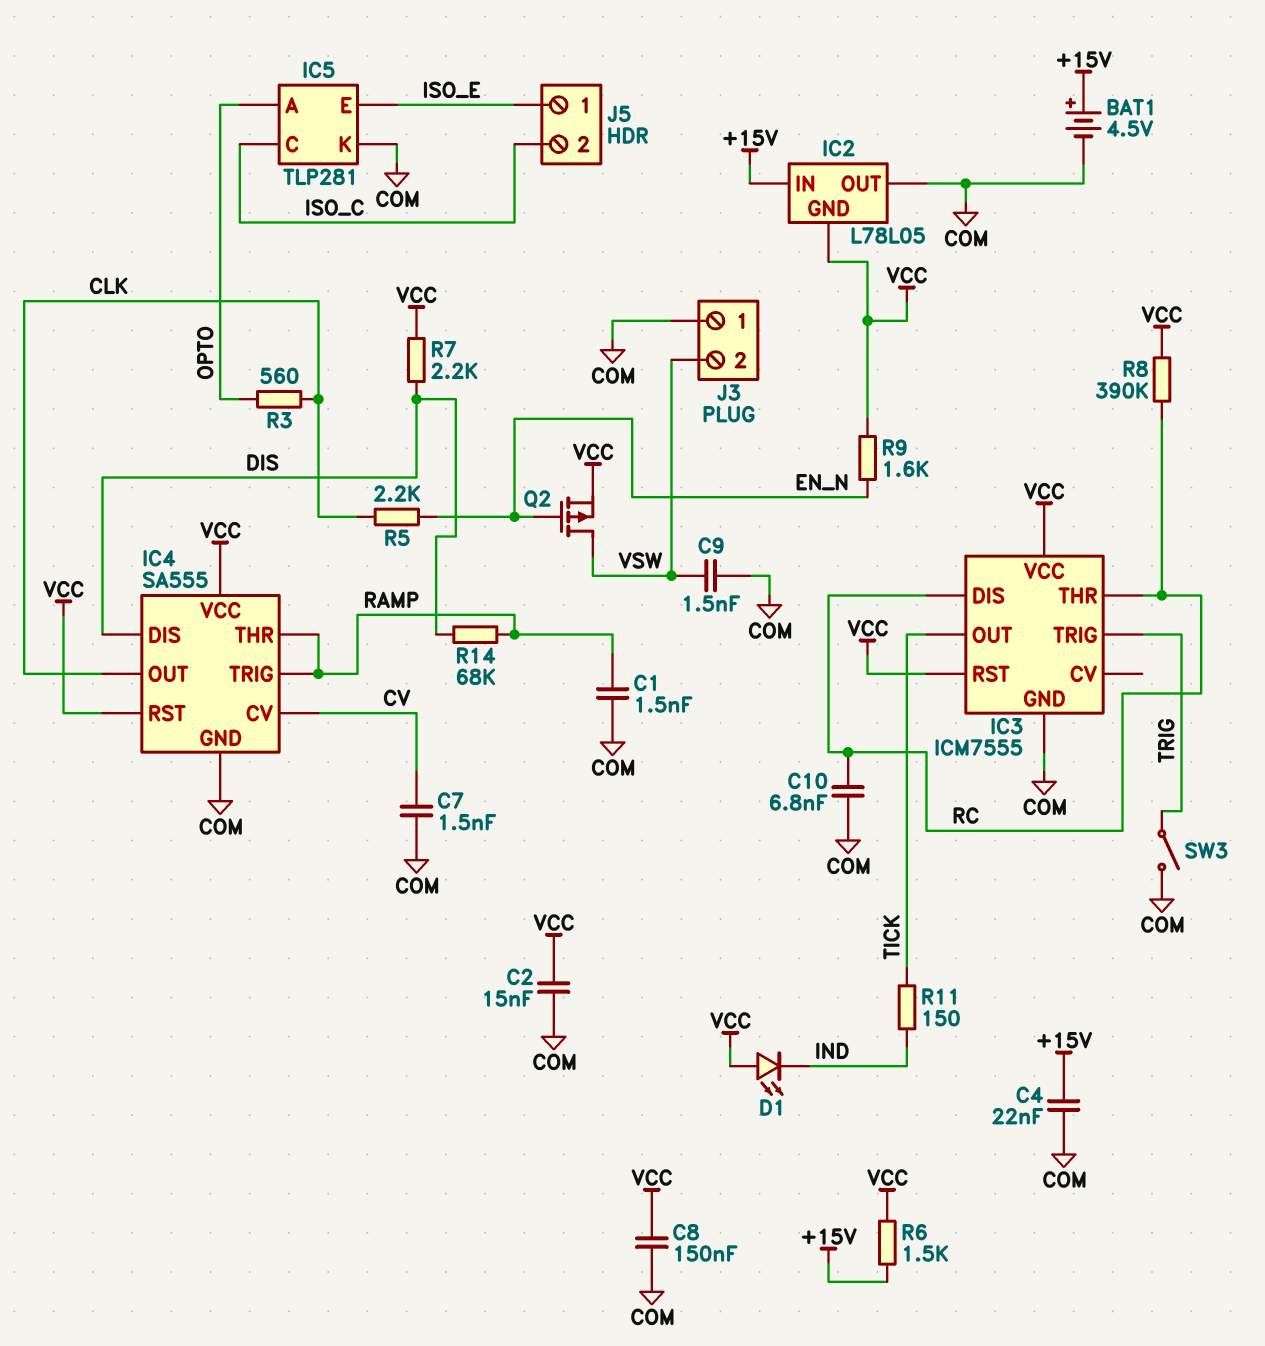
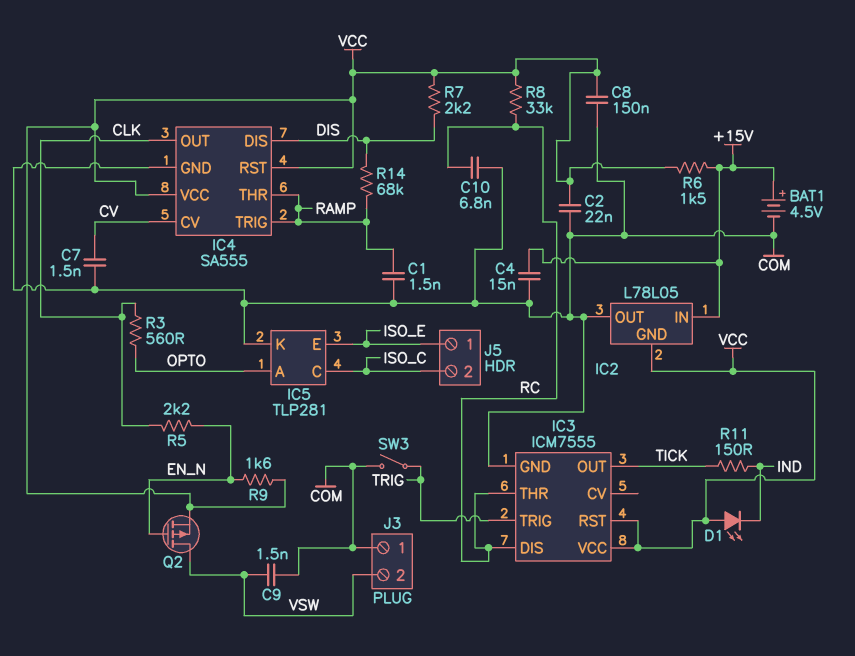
C2: 15nF (COM, VCC) -> 22nF (COM, VCC)
C4: 22nF (+15V, COM) -> 15nF (+15V, COM)
R8: 390k (RC, VCC) -> 33k (RC, VCC)

